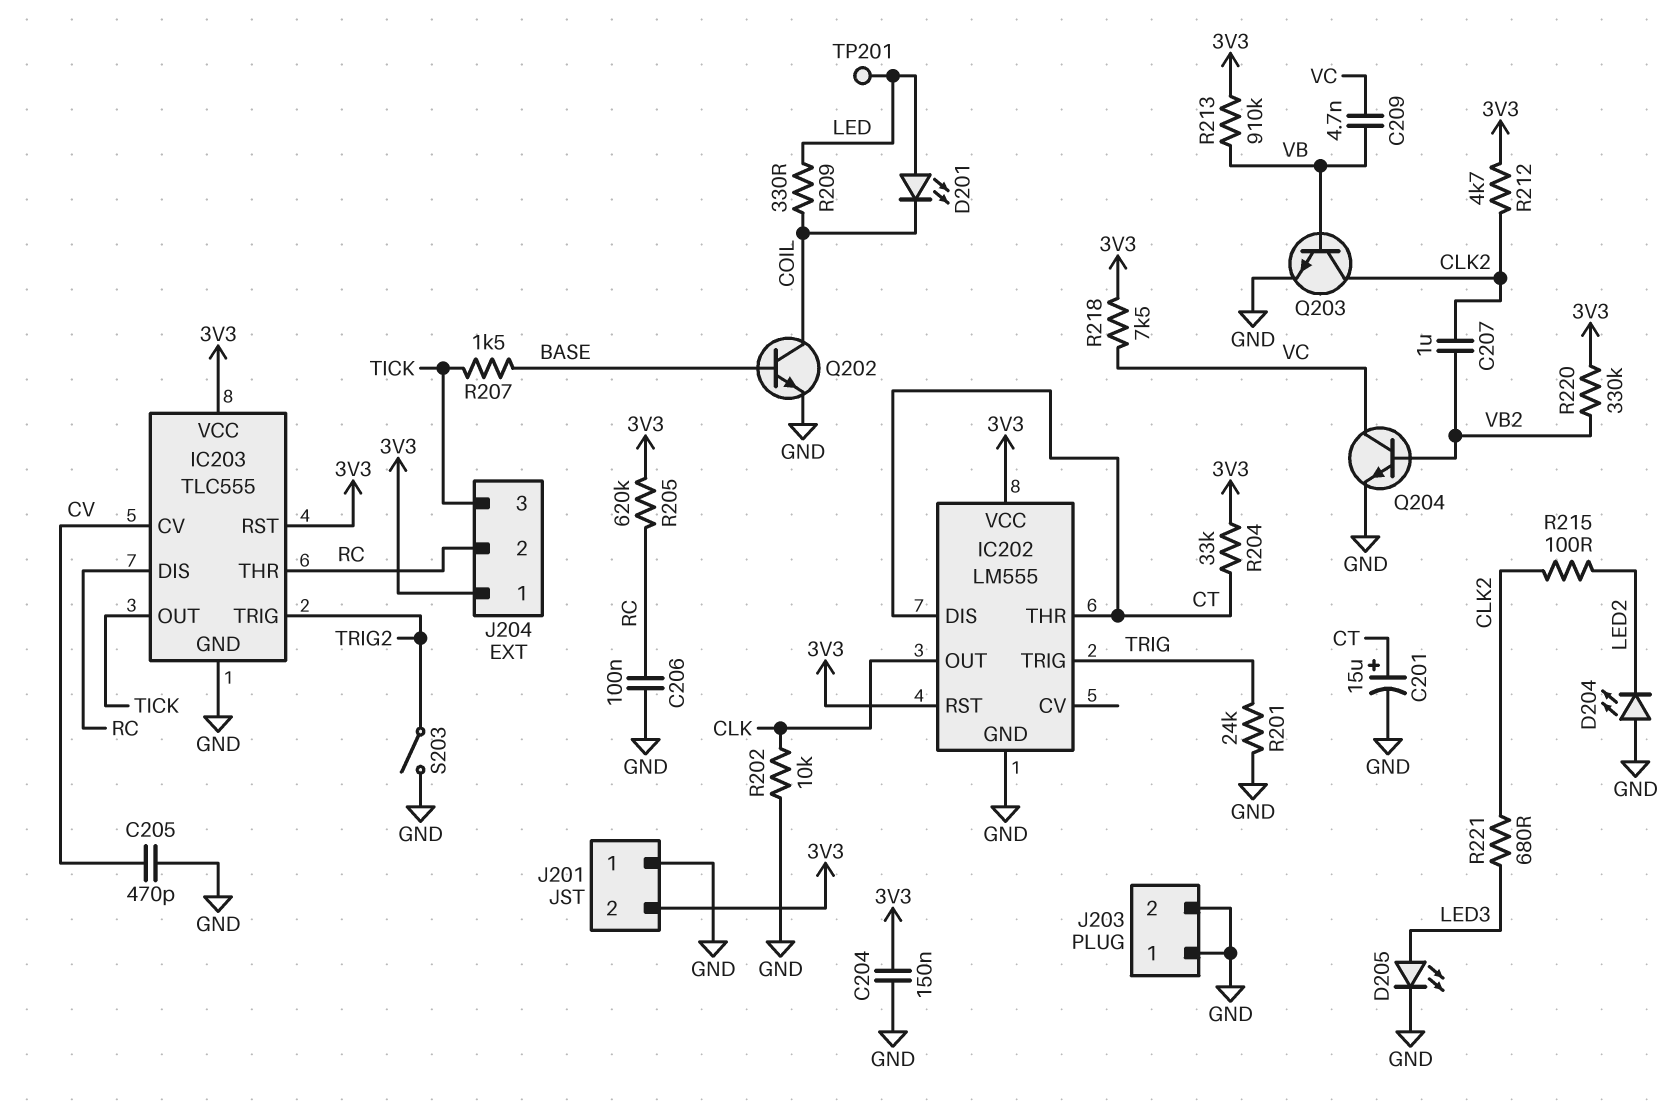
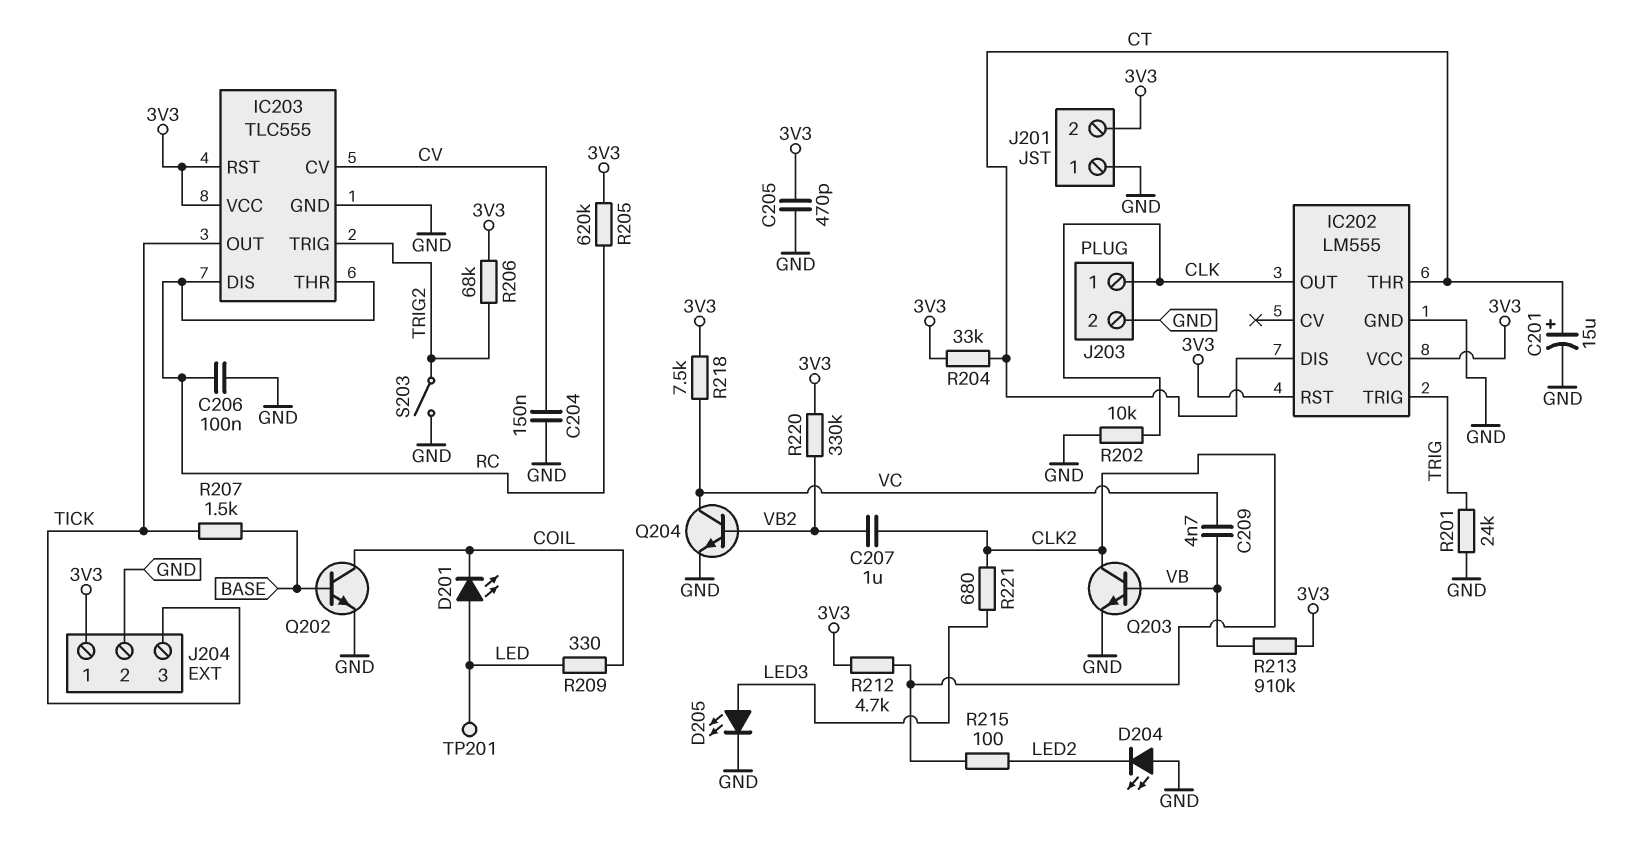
C204: 150nF (3V3, GND) -> 150nF (CV, GND)
C205: 470pF (CV, GND) -> 470pF (3V3, GND)
J203 pin 1: GND -> CLK
J204 pin 2: RC -> GND
R206: none -> 68k (3V3, TRIG2)

